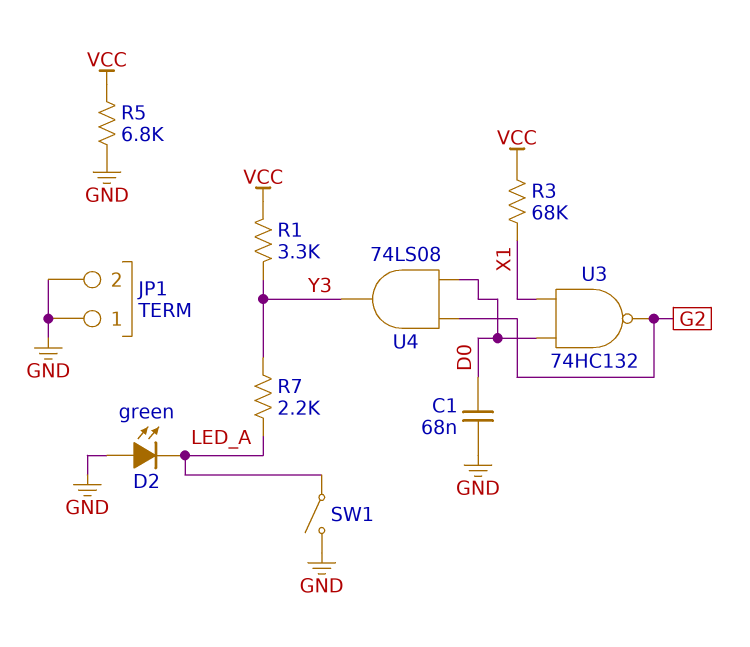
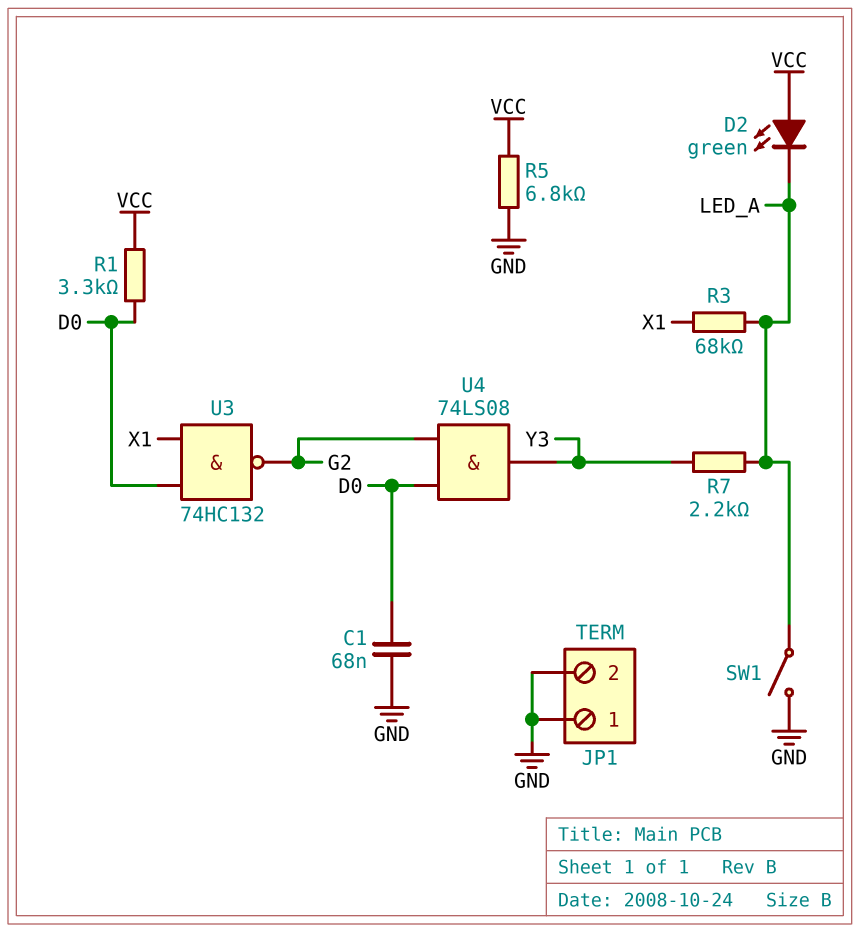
D2: LED green (A GND, K LED_A) -> LED green (A VCC, K LED_A)
R1: 3.3k (VCC, Y3) -> 3.3k (D0, VCC)
R3: 68k (VCC, X1) -> 68k (LED_A, X1)

